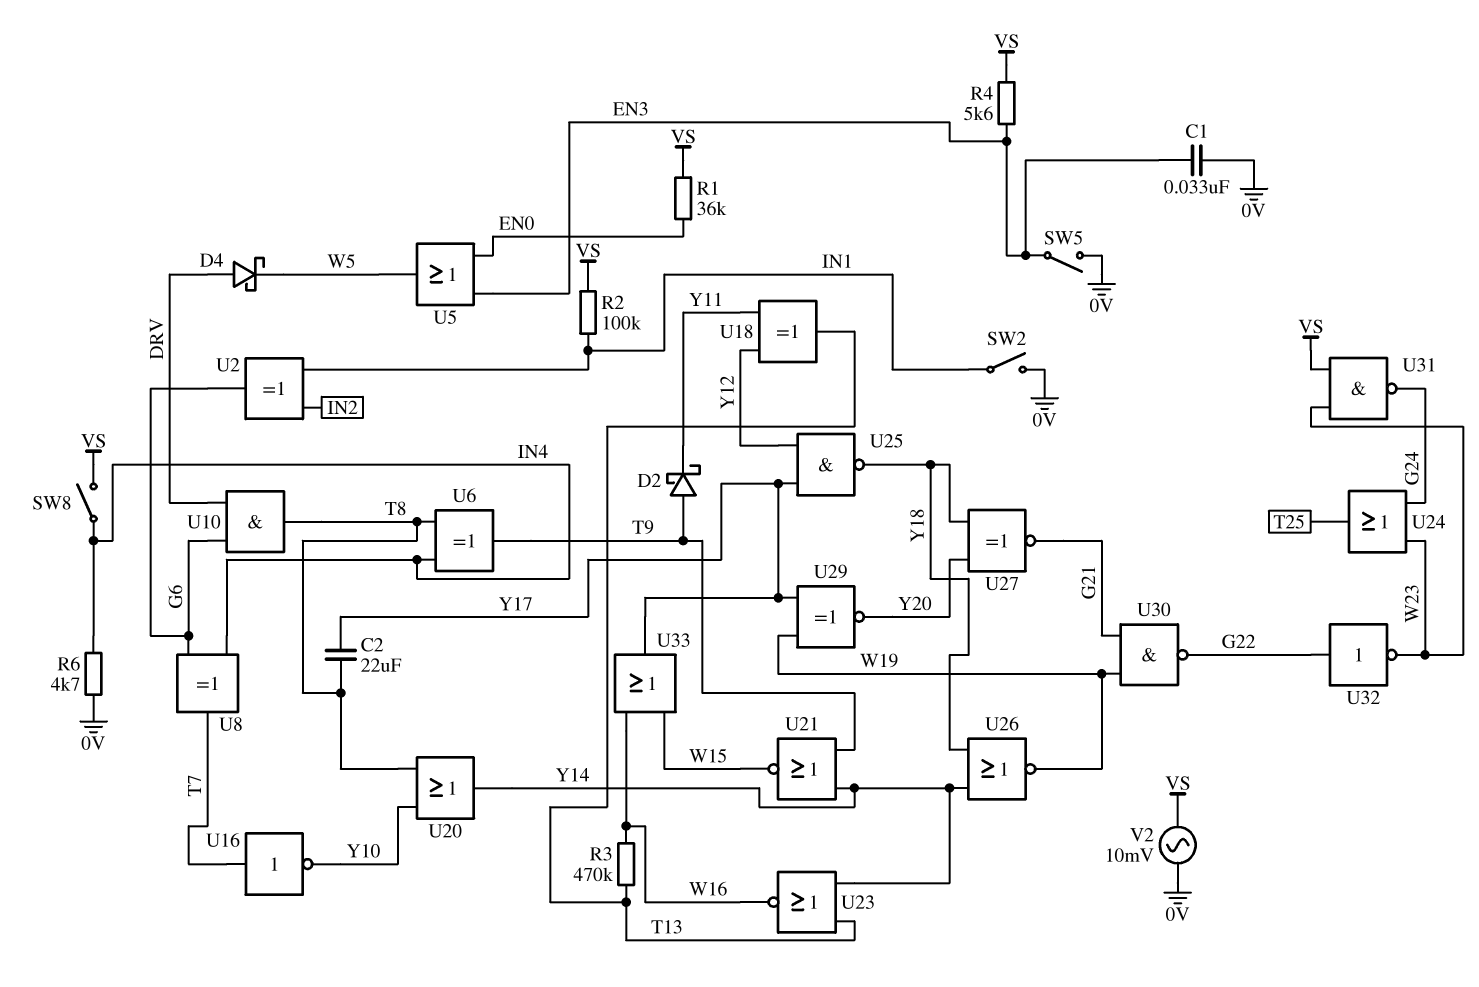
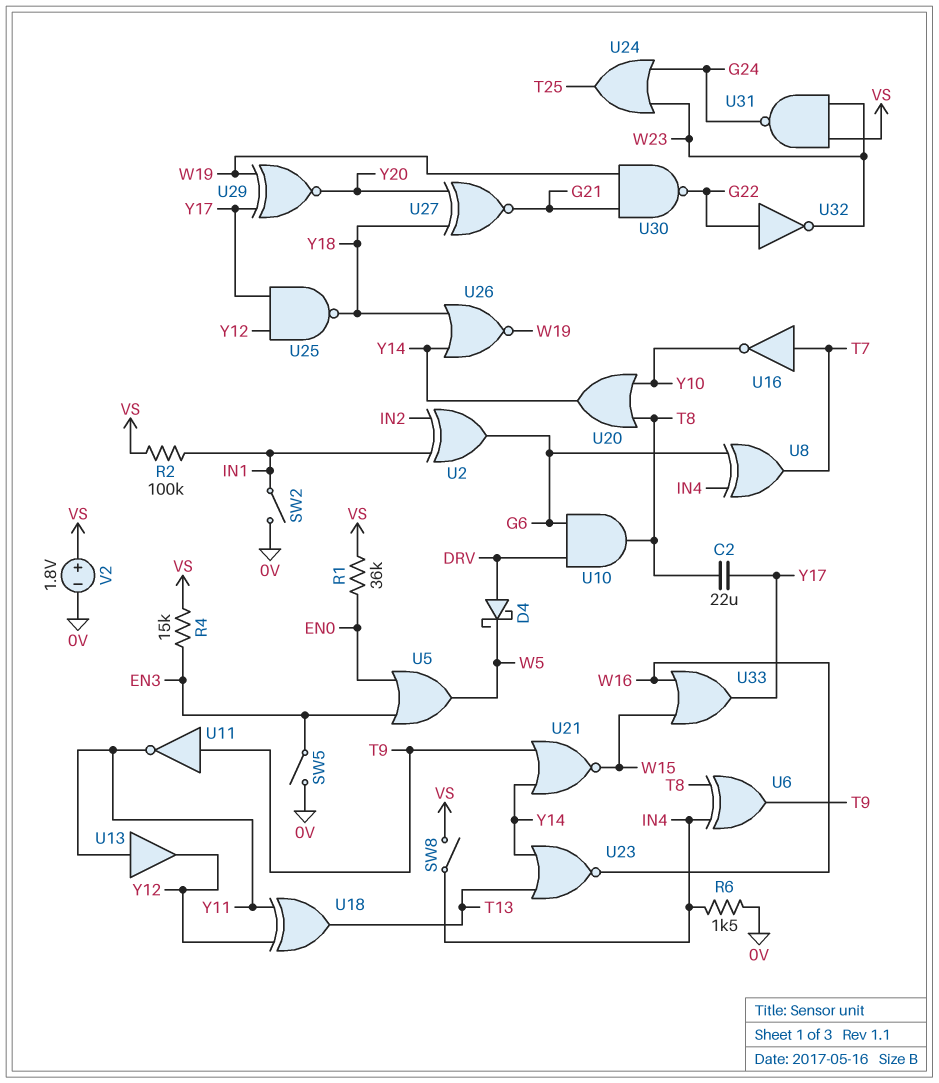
C1: 33nF (0V, EN3) -> none
D2: schottky (A T9, K Y11) -> none
R3: 470k (T13, W16) -> none
R4: 5.6k (EN3, VS) -> 15k (EN3, VS)
R6: 4.7k (0V, IN4) -> 1.5k (0V, IN4)
U11: none -> NOT (in T9, out Y11)
U13: none -> buffer (in Y11, out Y12)
V2: AC 10mV (0V, VS) -> 1.8V (plus VS, minus 0V)

